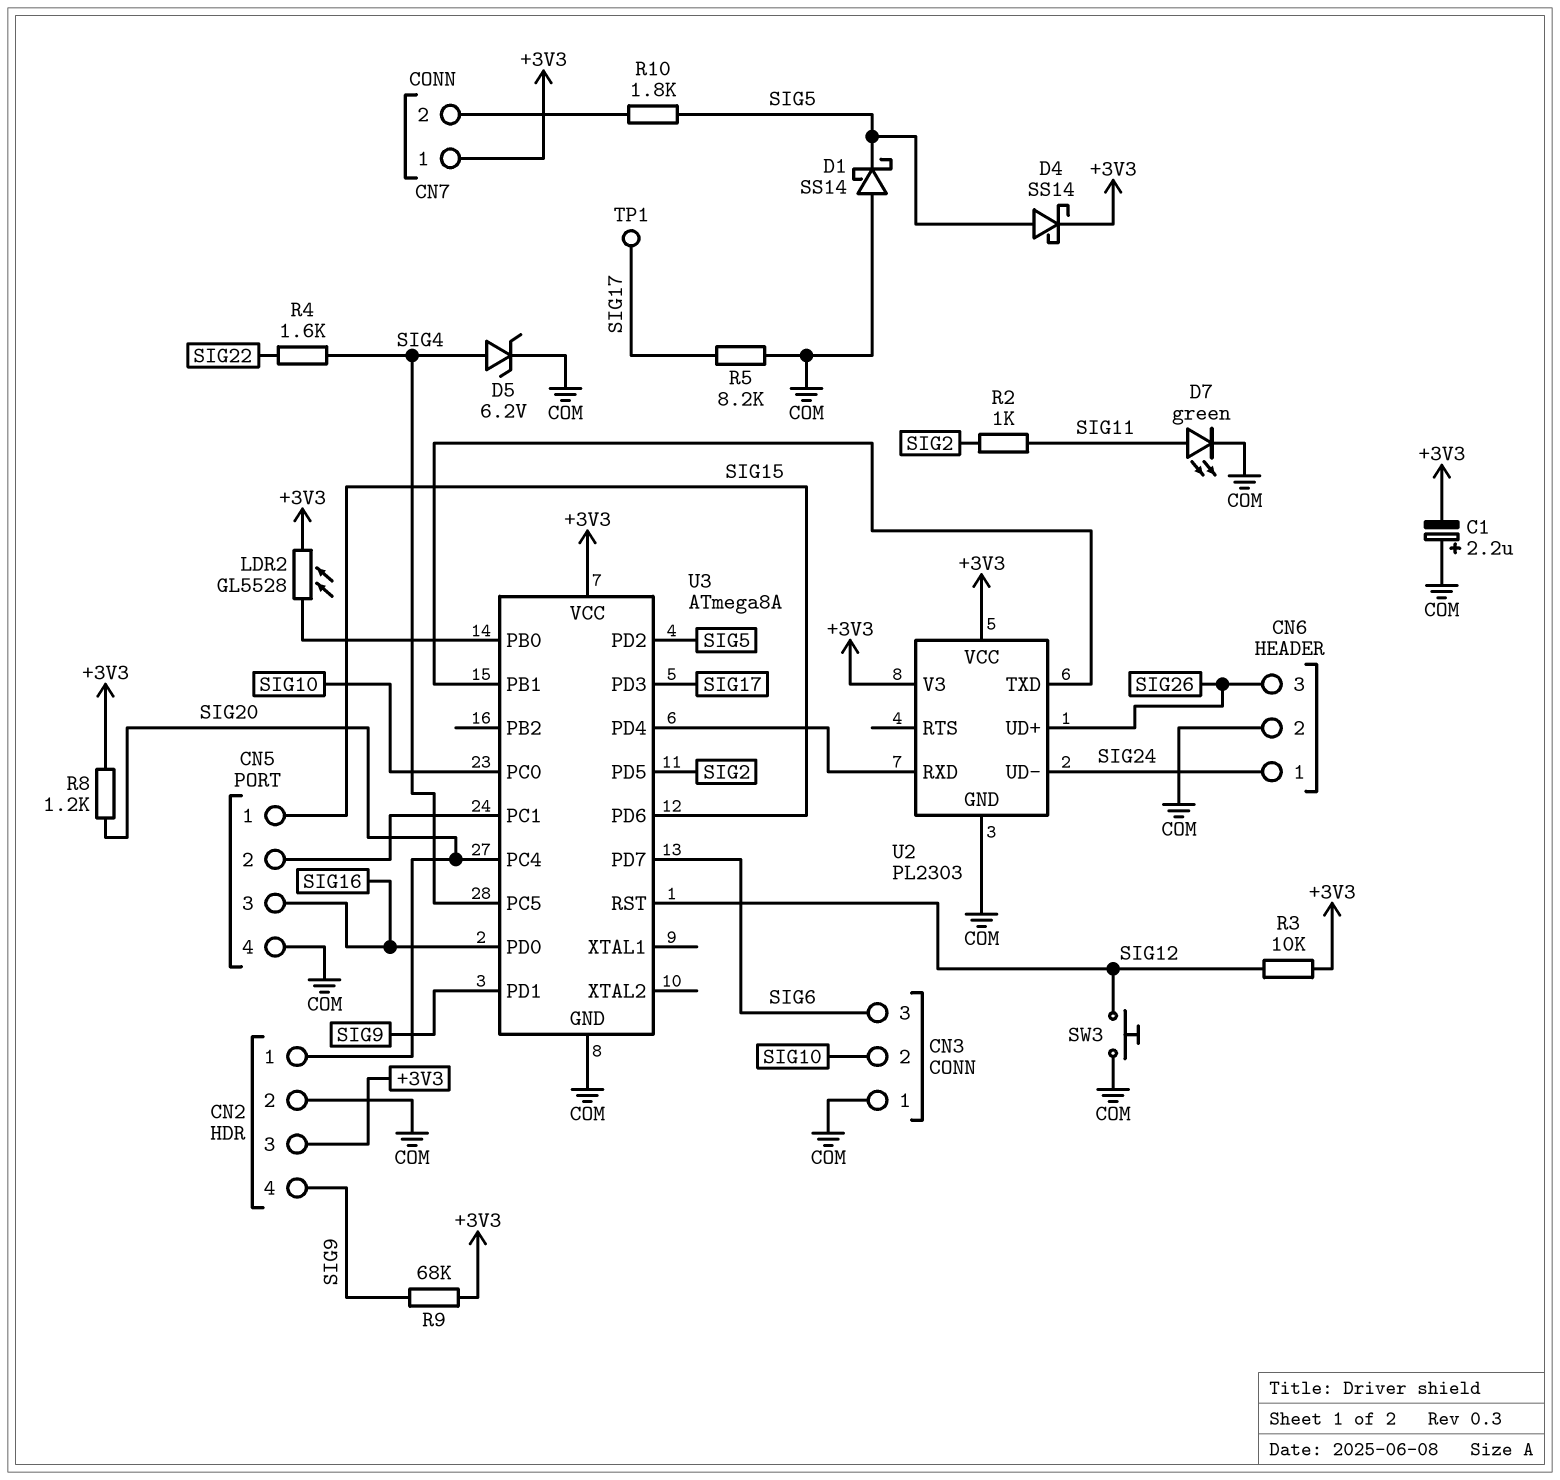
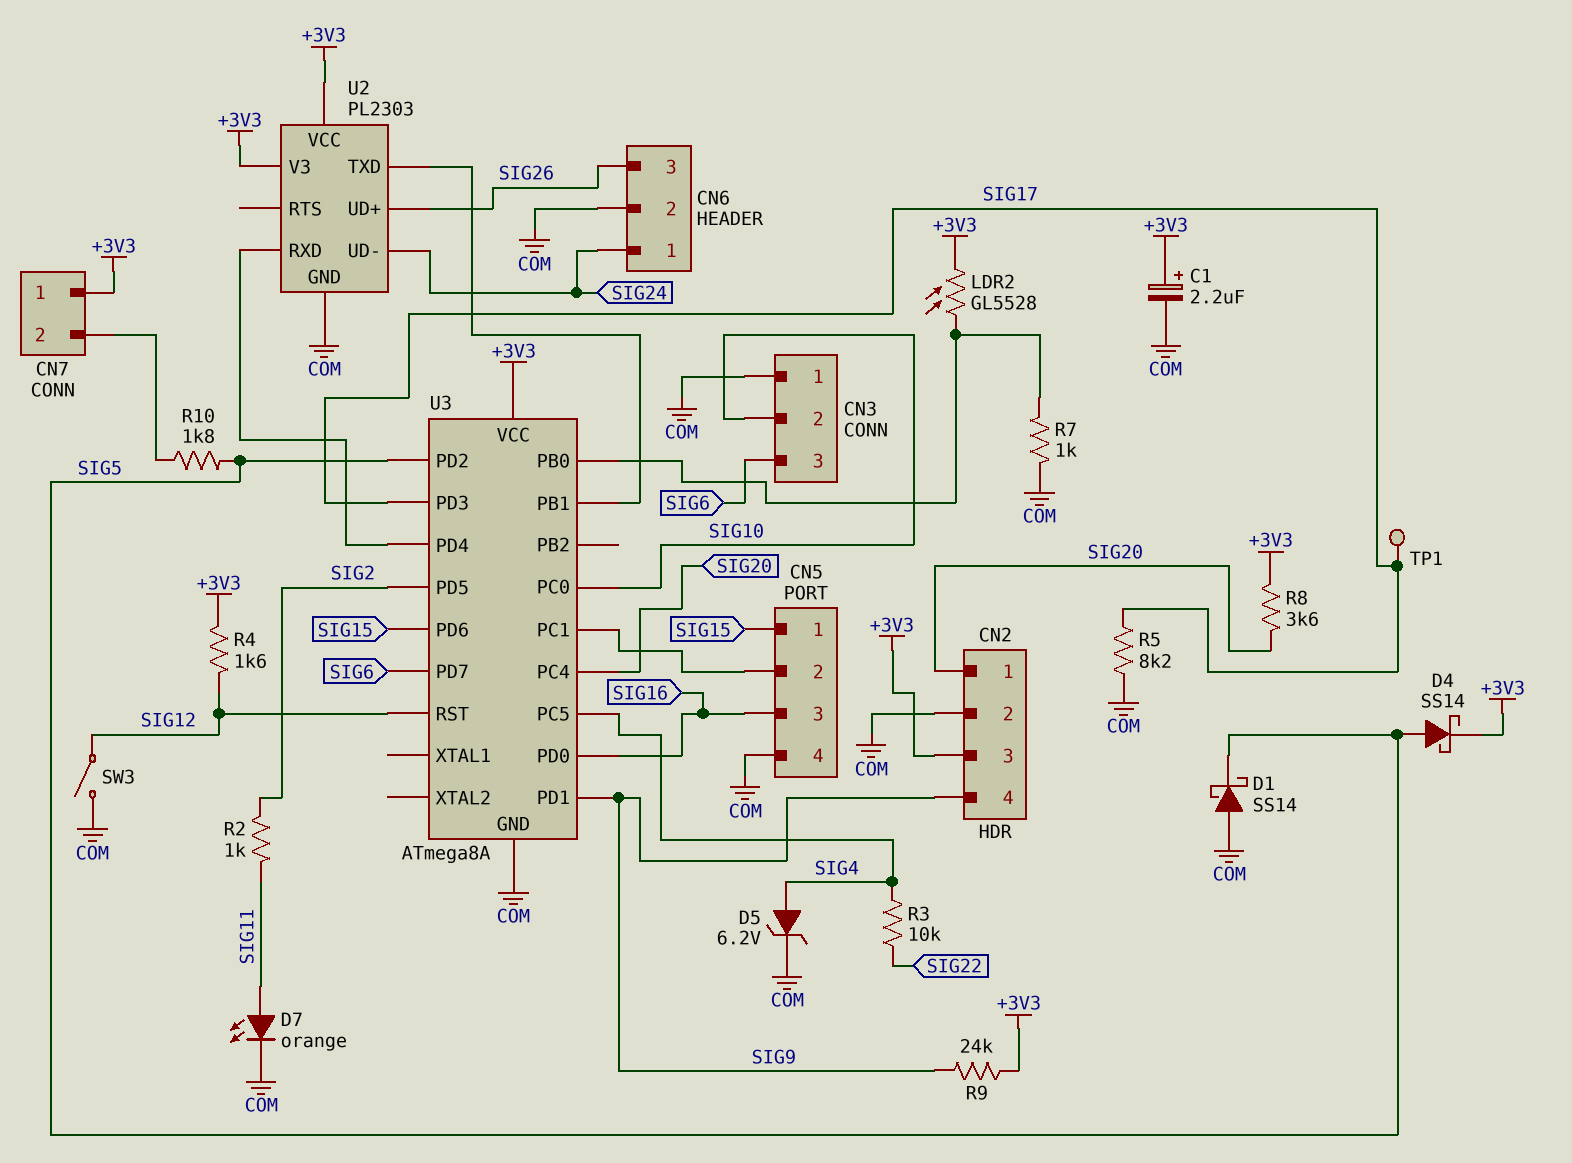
C1: 2.2uF (plus COM, minus +3V3) -> 2.2uF (plus +3V3, minus COM)
D7: LED green (A SIG11, K COM) -> LED orange (A SIG11, K COM)
R3: 10k (+3V3, SIG12) -> 10k (SIG4, SIG22)
R4: 1.6k (SIG4, SIG22) -> 1.6k (+3V3, SIG12)
R7: none -> 1k (COM, U3/PB0)
R8: 1.2k (+3V3, SIG20) -> 3.6k (+3V3, SIG20)
R9: 68k (+3V3, SIG9) -> 24k (+3V3, SIG9)
SW3: button (COM, SIG12) -> switch (COM, SIG12)

